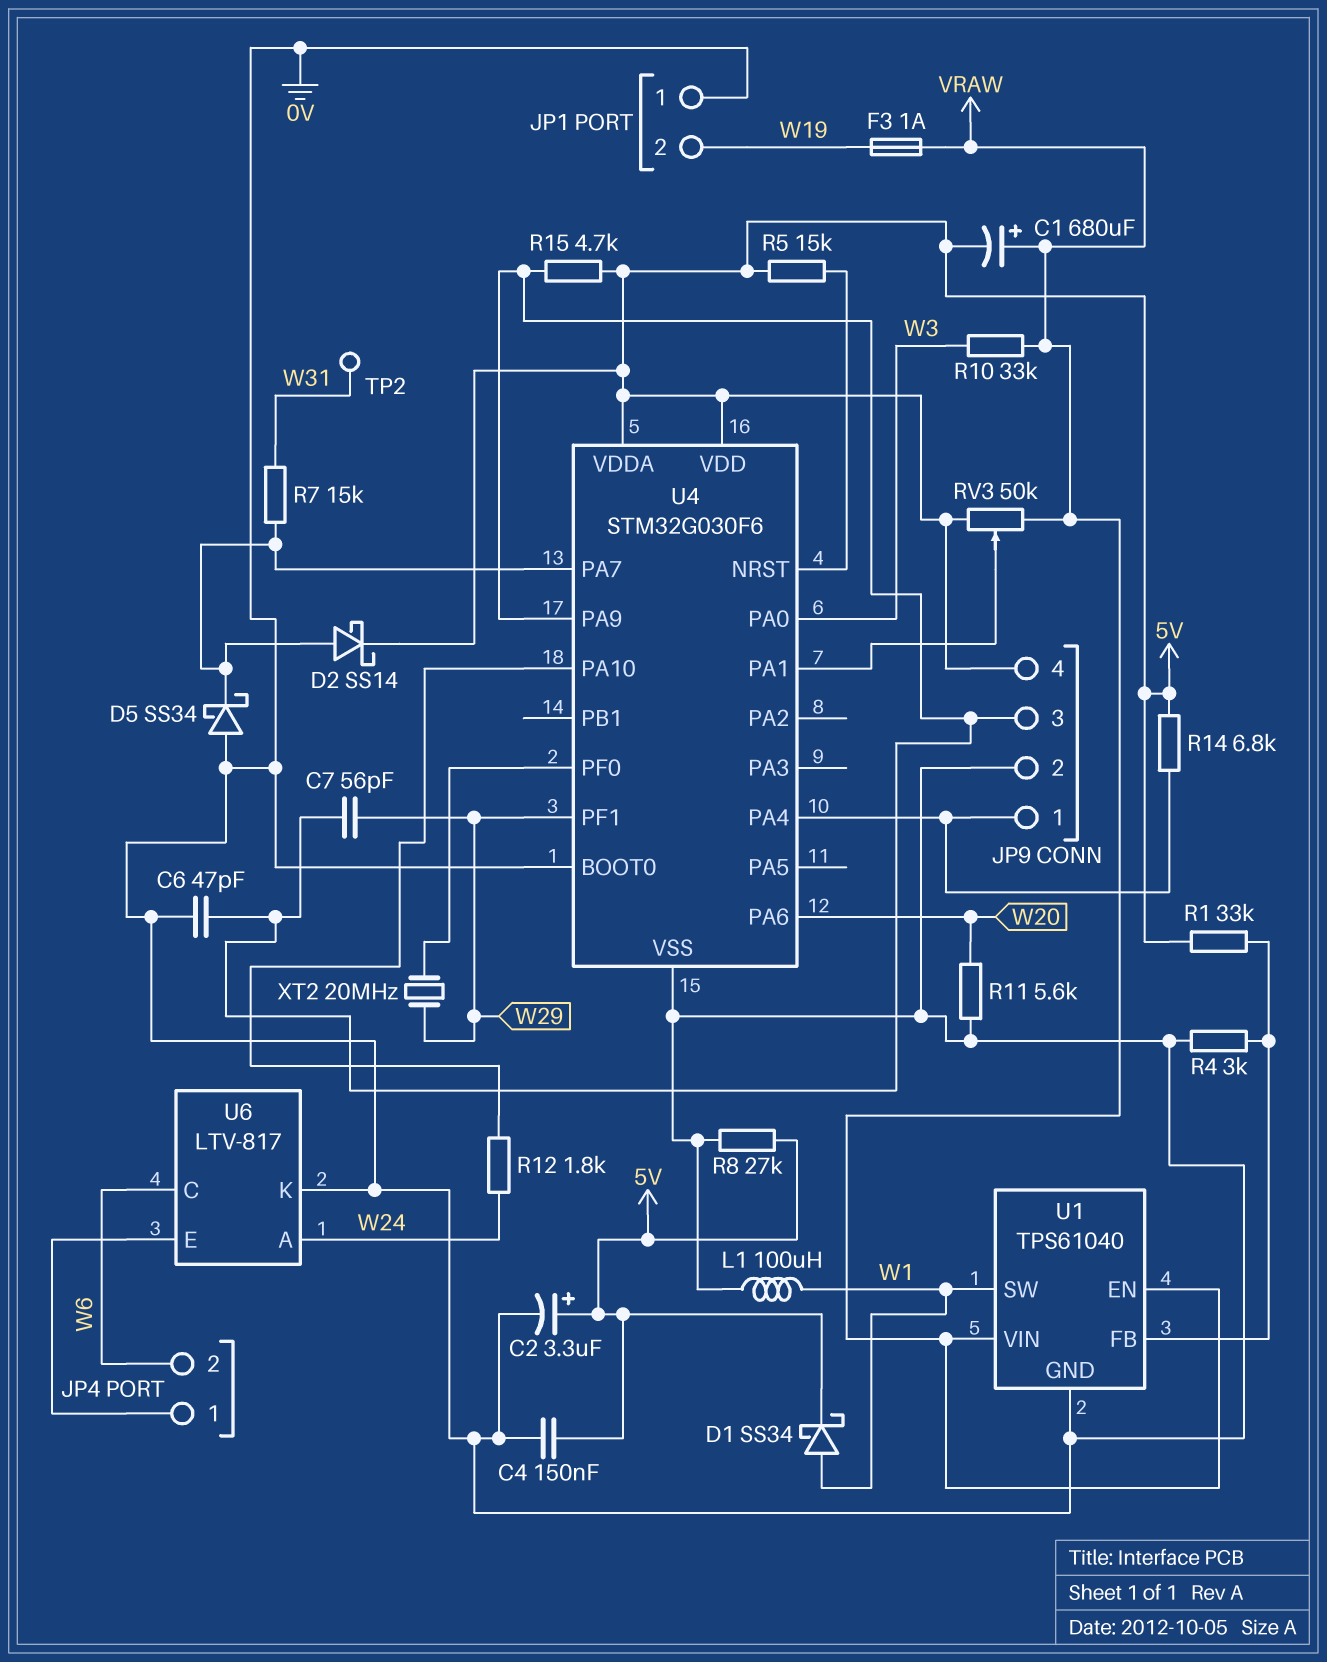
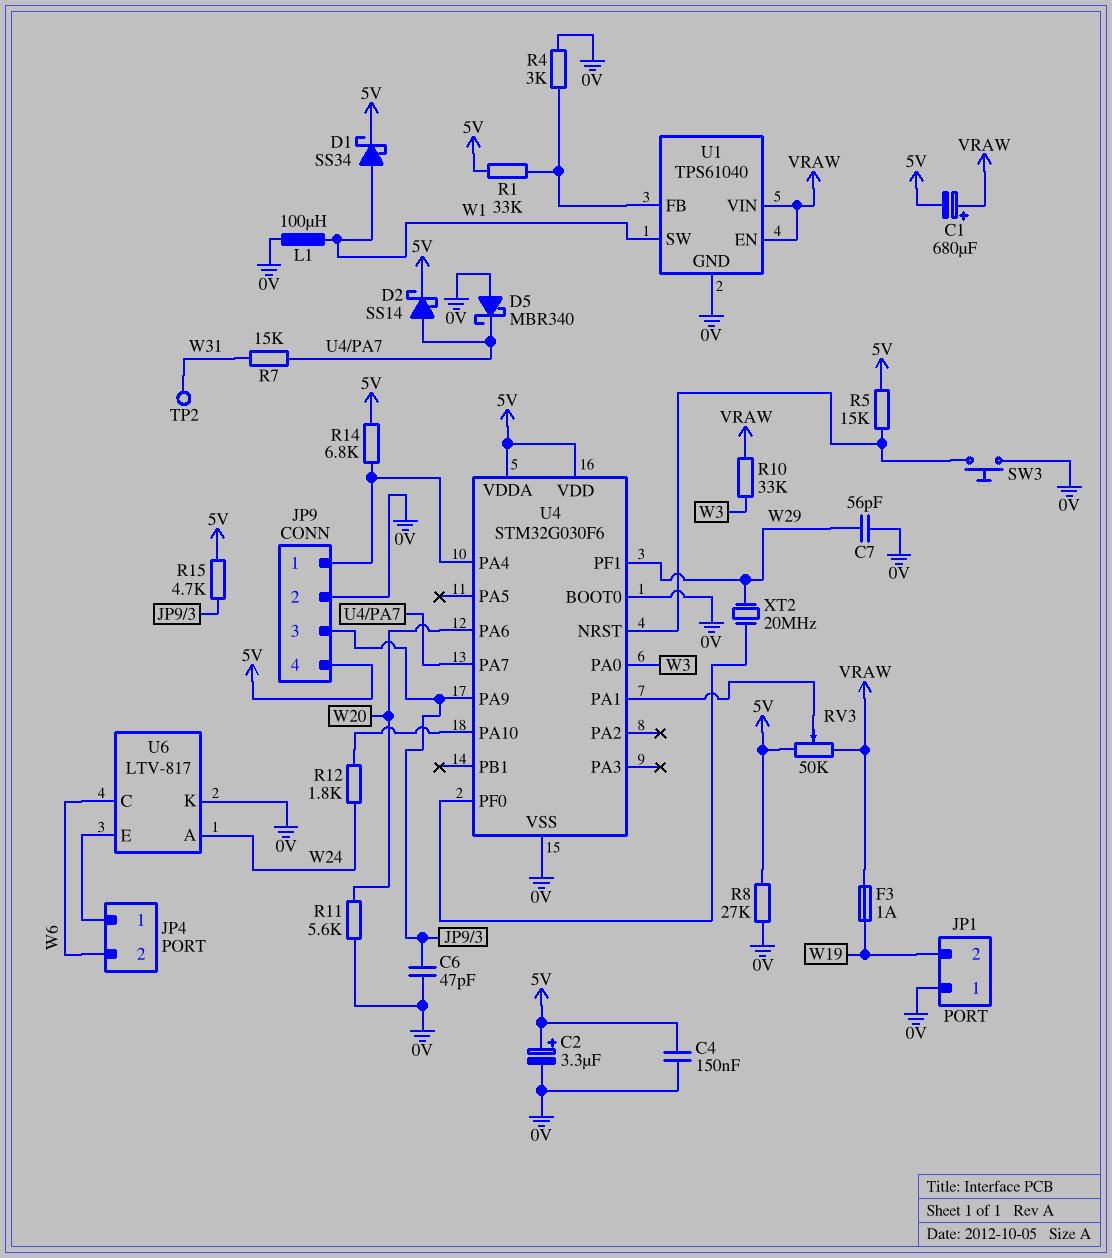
C7: 56pF (JP9/3, W29) -> 56pF (0V, W29)
D5: schottky SS34 (A 0V, K U4/PA7) -> schottky MBR340 (A 0V, K U4/PA7)
SW3: none -> button (0V, U4/NRST)

